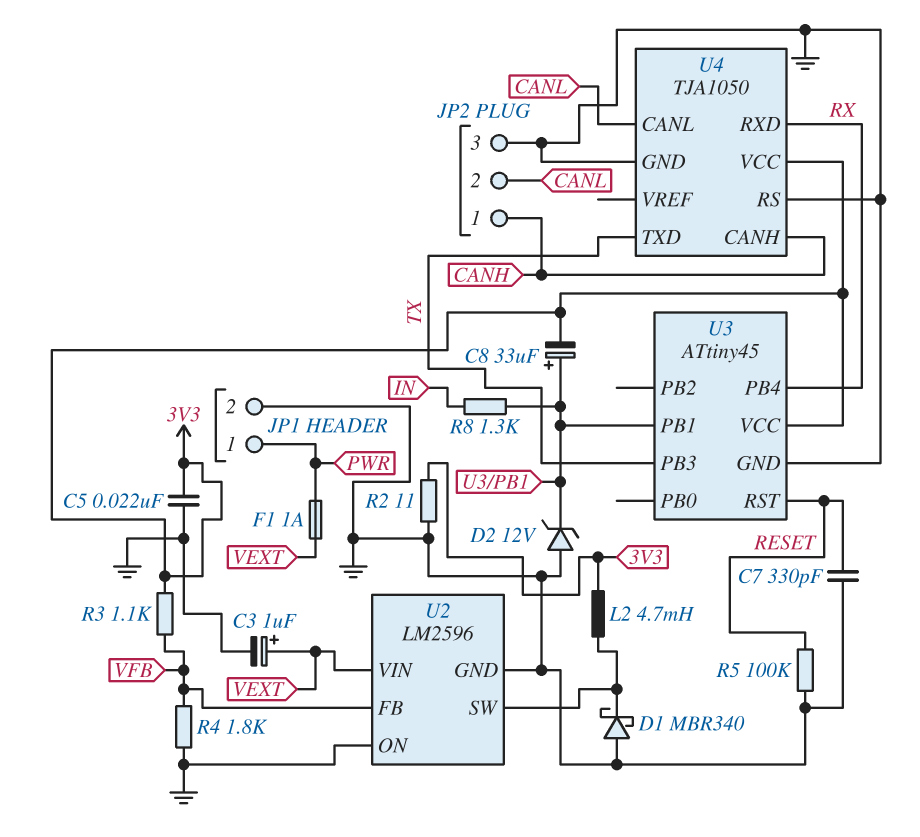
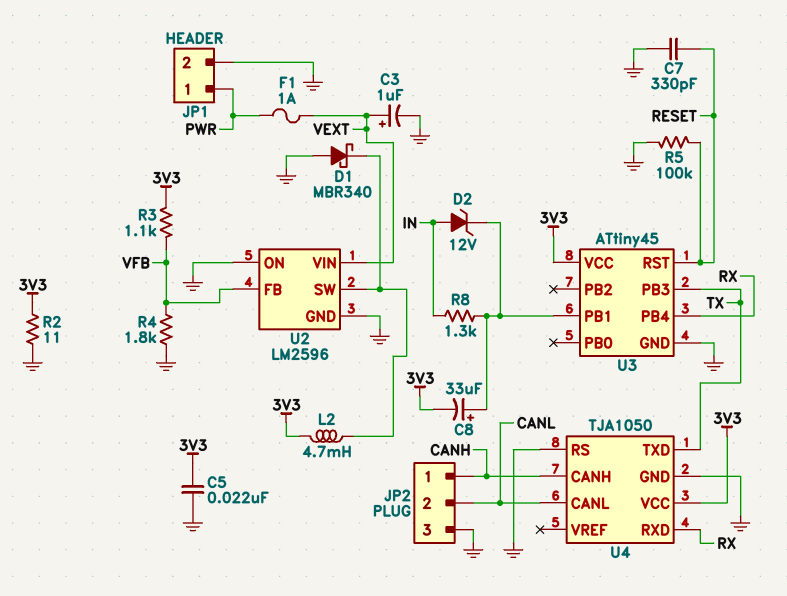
D2: zener 12V (A GND, K U3/PB1) -> zener 12V (A IN, K U3/PB1)

